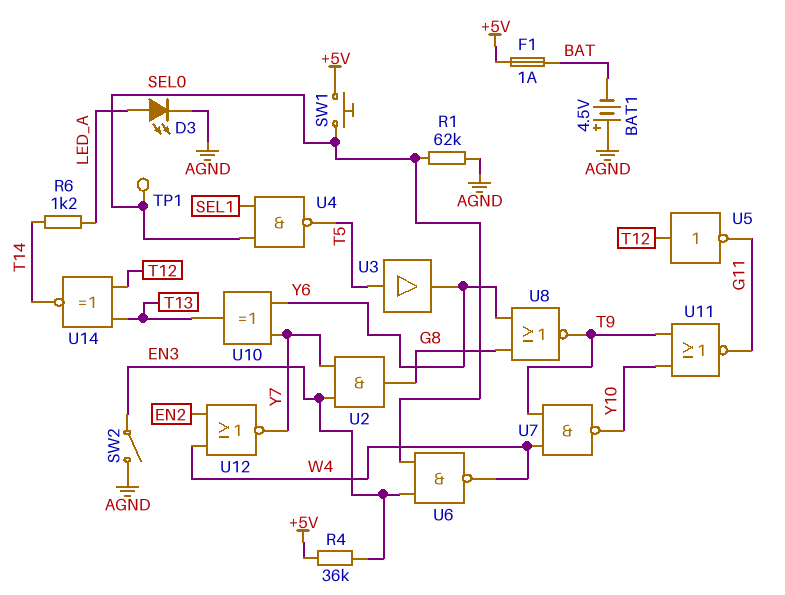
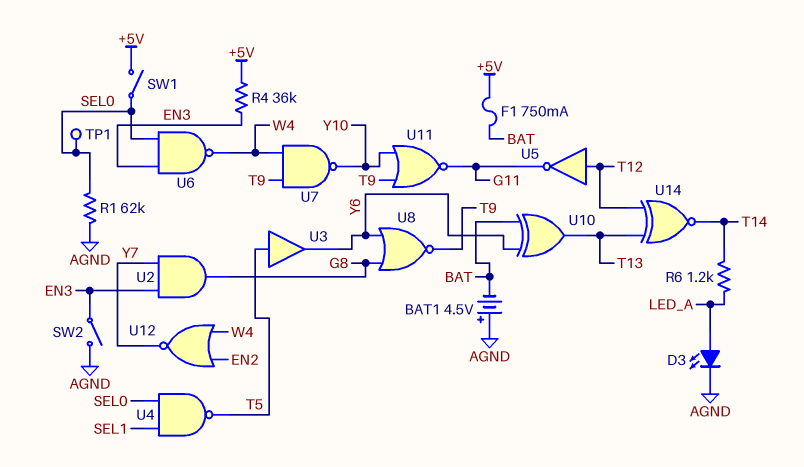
F1: 1A (+5V, BAT) -> 750mA (+5V, BAT)
SW1: button (+5V, SEL0) -> switch (+5V, SEL0)
U10: XOR (in Y6, in Y7, out T13) -> XOR (in BAT, in Y6, out T13)

